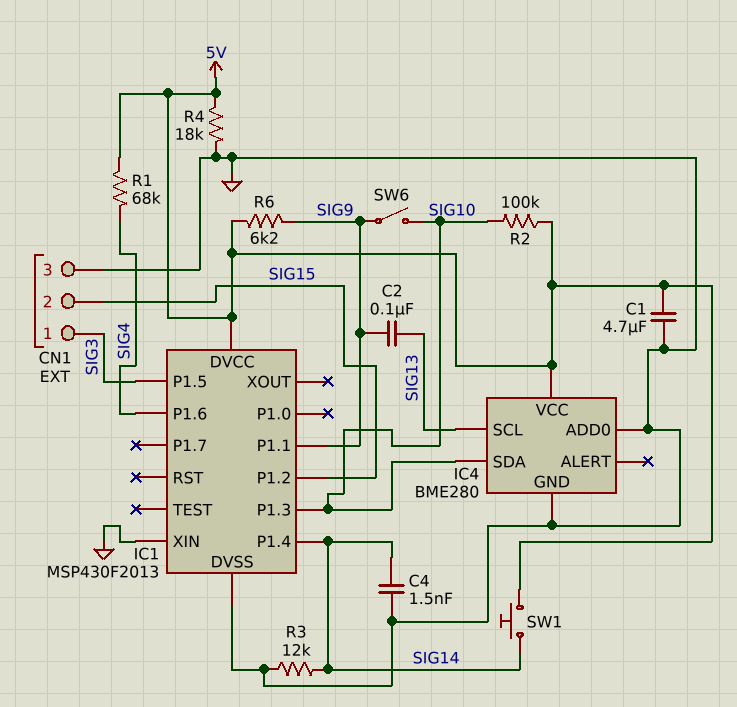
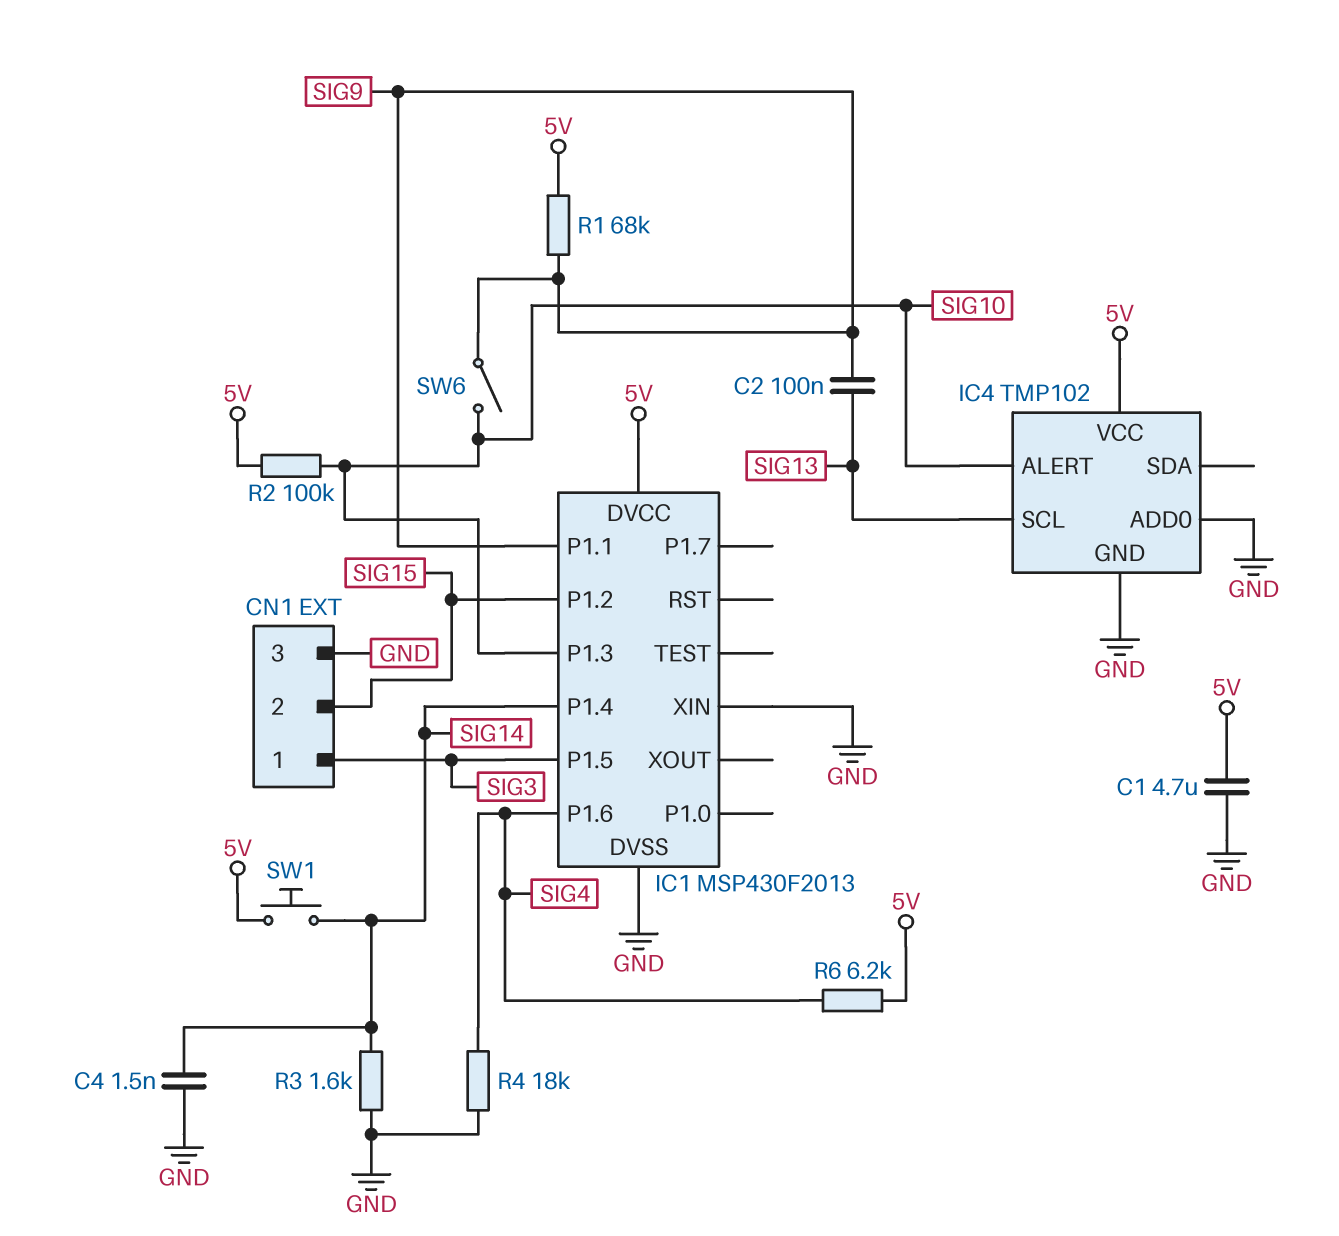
IC4: BME280 -> TMP102
IC4 pin ALERT: none -> SIG10
IC4 pin SDA: SIG10 -> none
R1: 68k (5V, SIG4) -> 68k (5V, SIG9)
R3: 12k (GND, SIG14) -> 1.6k (GND, SIG14)
R4: 18k (5V, GND) -> 18k (GND, SIG4)
R6: 6.2k (5V, SIG9) -> 6.2k (5V, SIG4)

